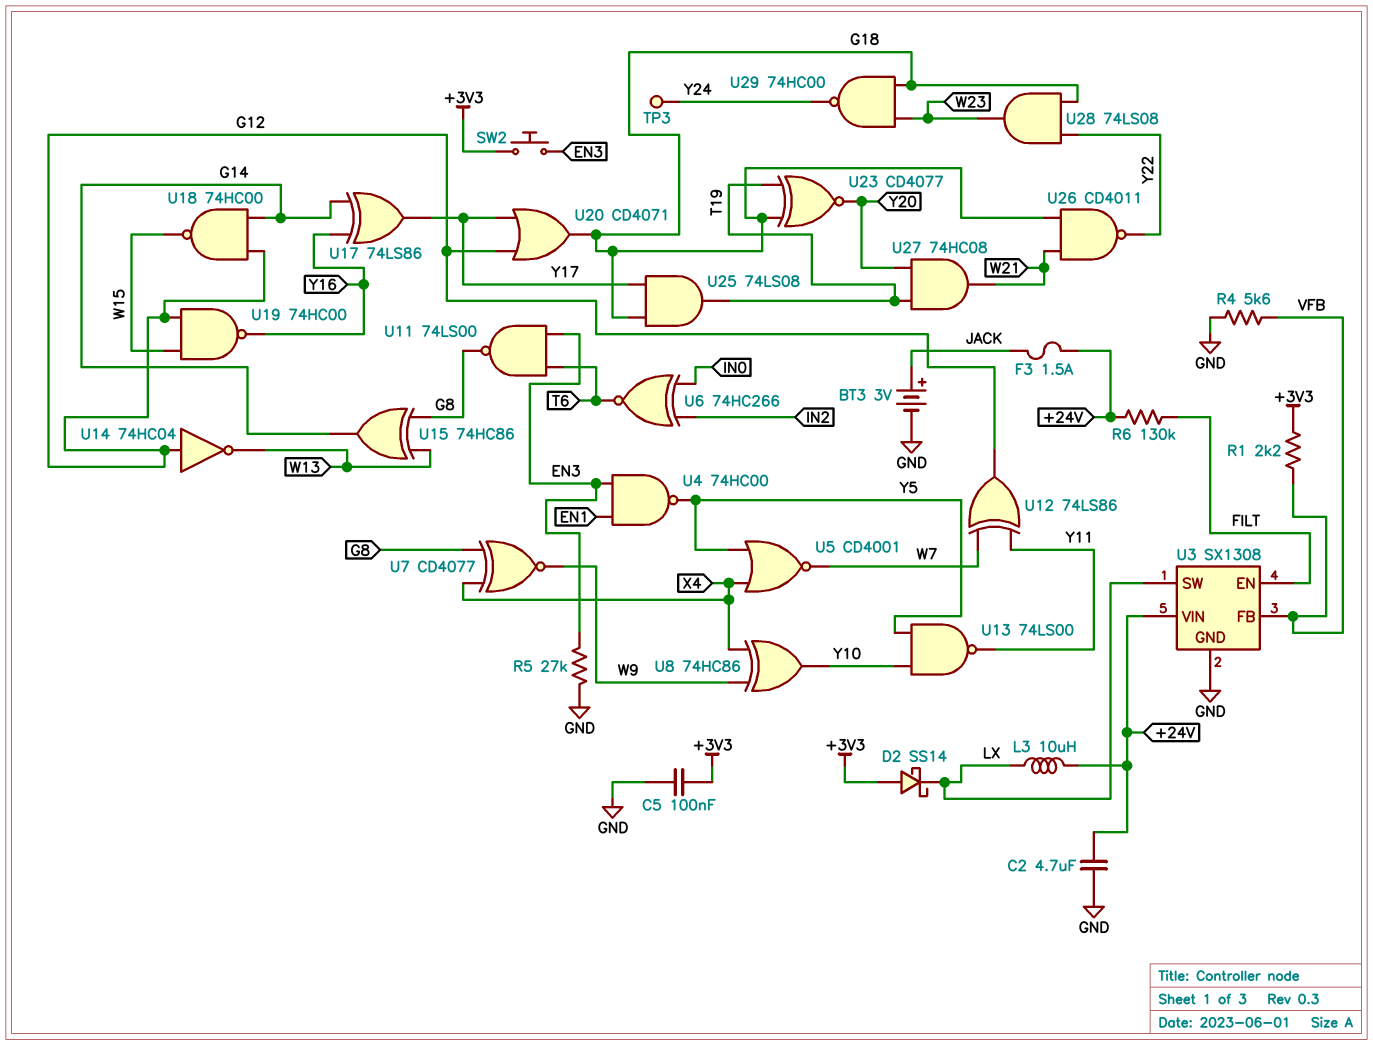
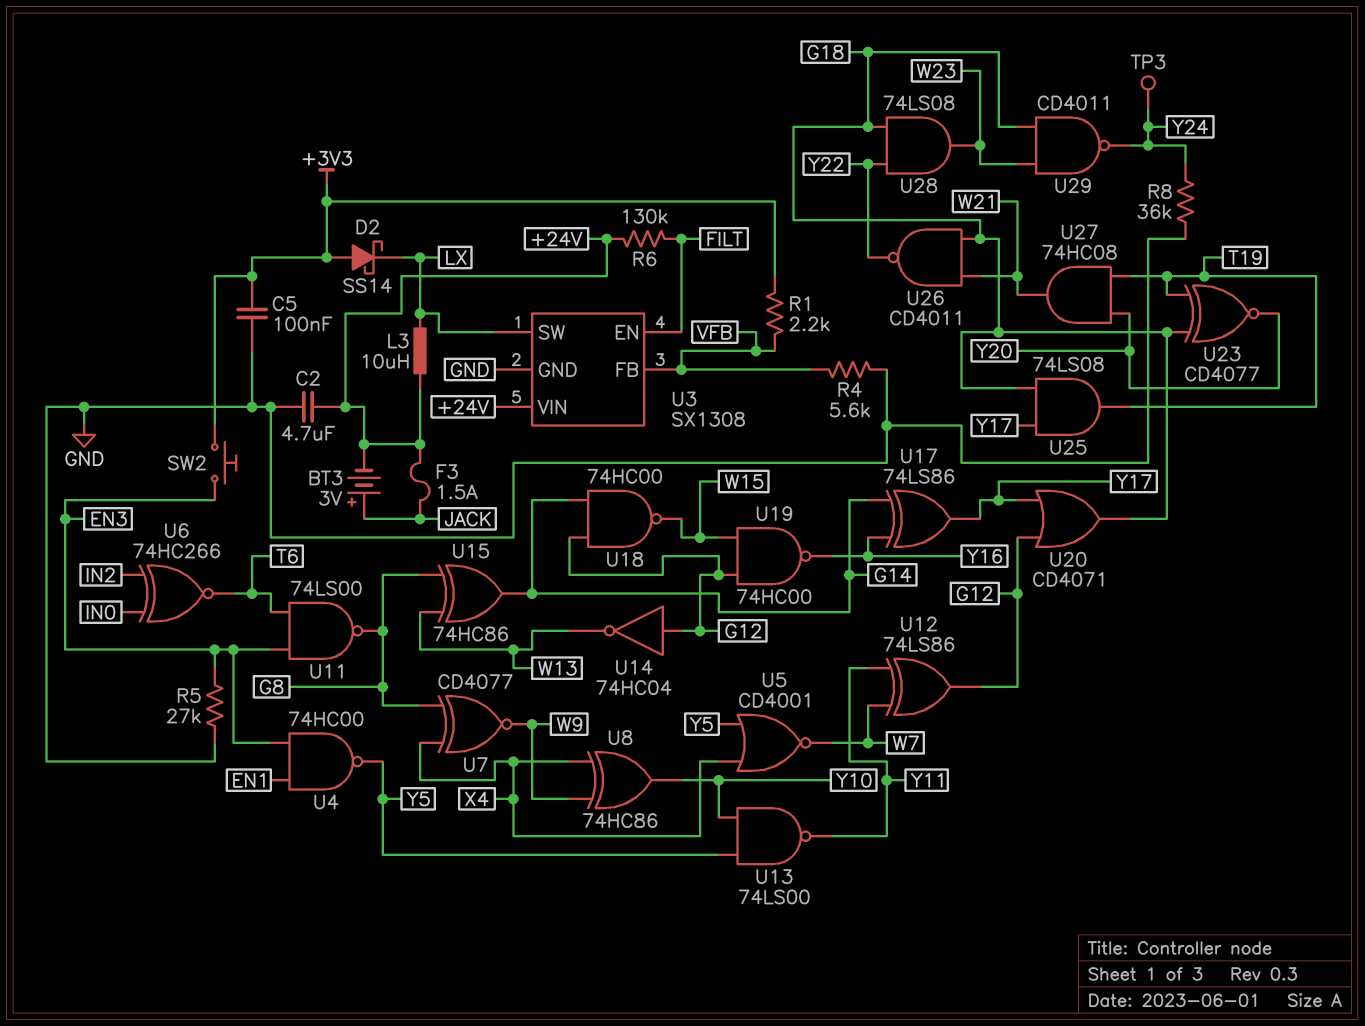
BT3: 3V (plus JACK, minus GND) -> 3V (plus JACK, minus +24V)
R8: none -> 36k (GND, Y24)
U29: NAND 74HC00 (in G18, in W23, out Y24) -> NAND CD4011 (in G18, in W23, out Y24)

